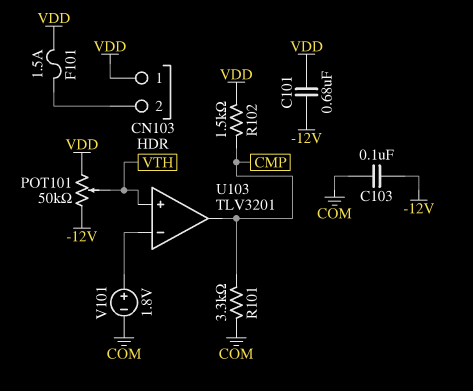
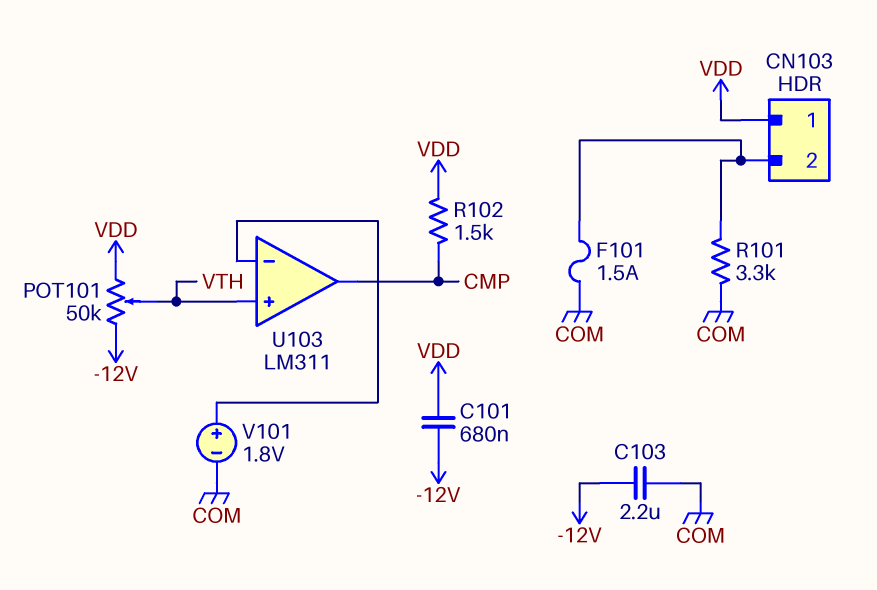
C103: 100nF (-12V, COM) -> 2.2uF (-12V, COM)
F101: 1.5A (CN103/2, VDD) -> 1.5A (CN103/2, COM)
R101: 3.3k (CMP, COM) -> 3.3k (CN103/2, COM)
U103: TLV3201 -> LM311

